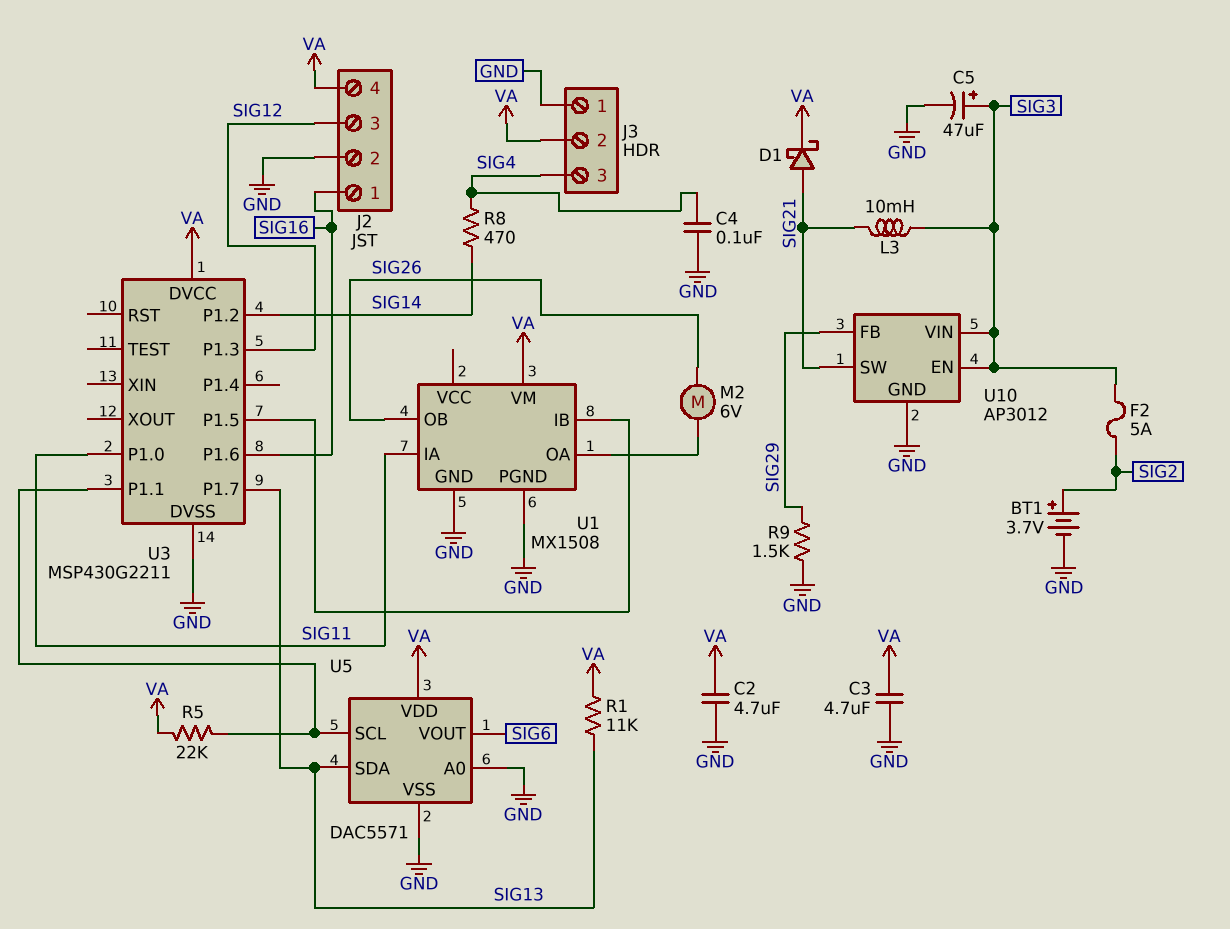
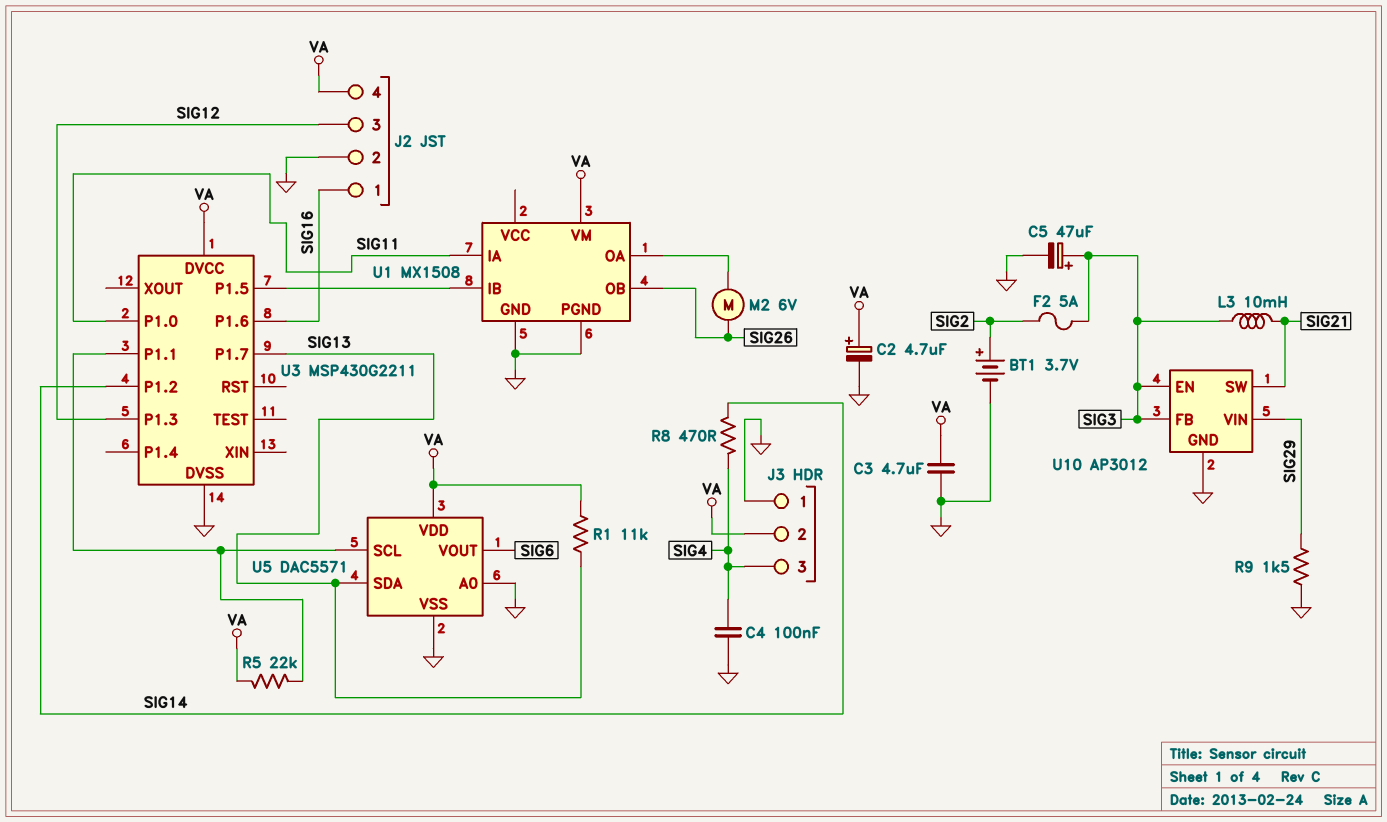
C2: 4.7uF (GND, VA) -> 4.7uF (plus VA, minus GND)
D1: schottky (A SIG21, K VA) -> none
U10 pin FB: SIG29 -> SIG3
U10 pin VIN: SIG3 -> SIG29

